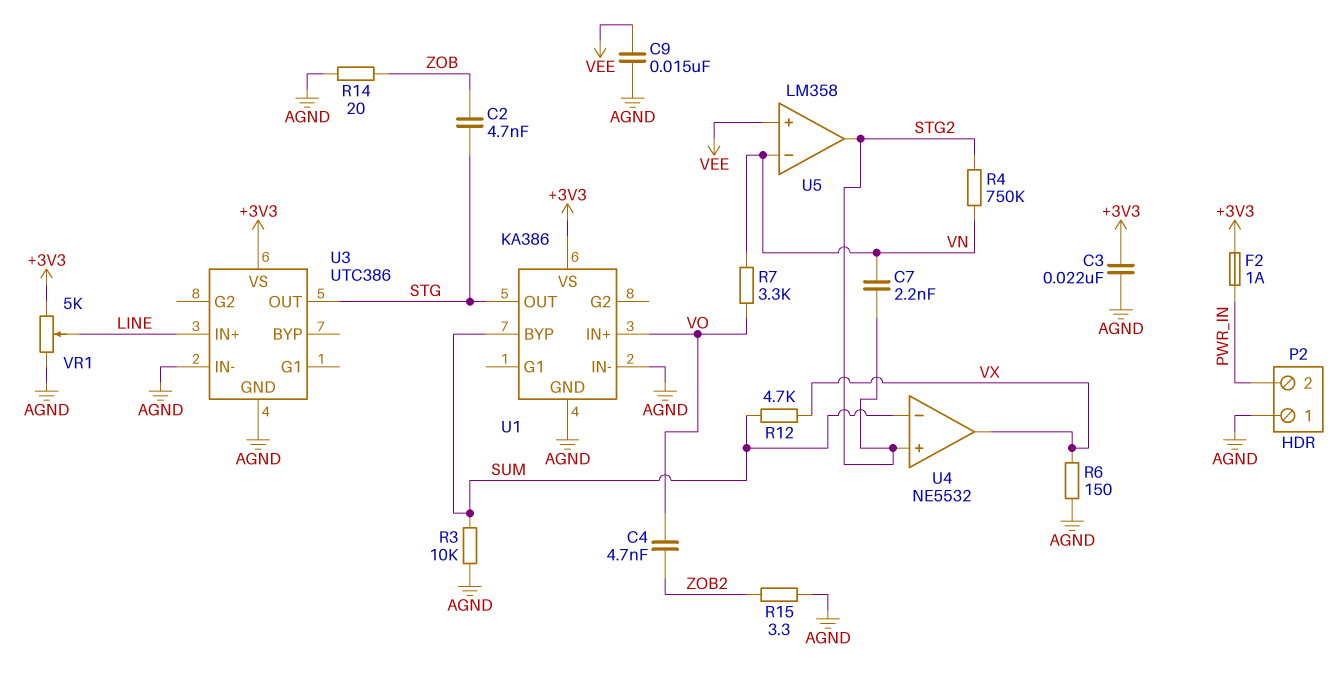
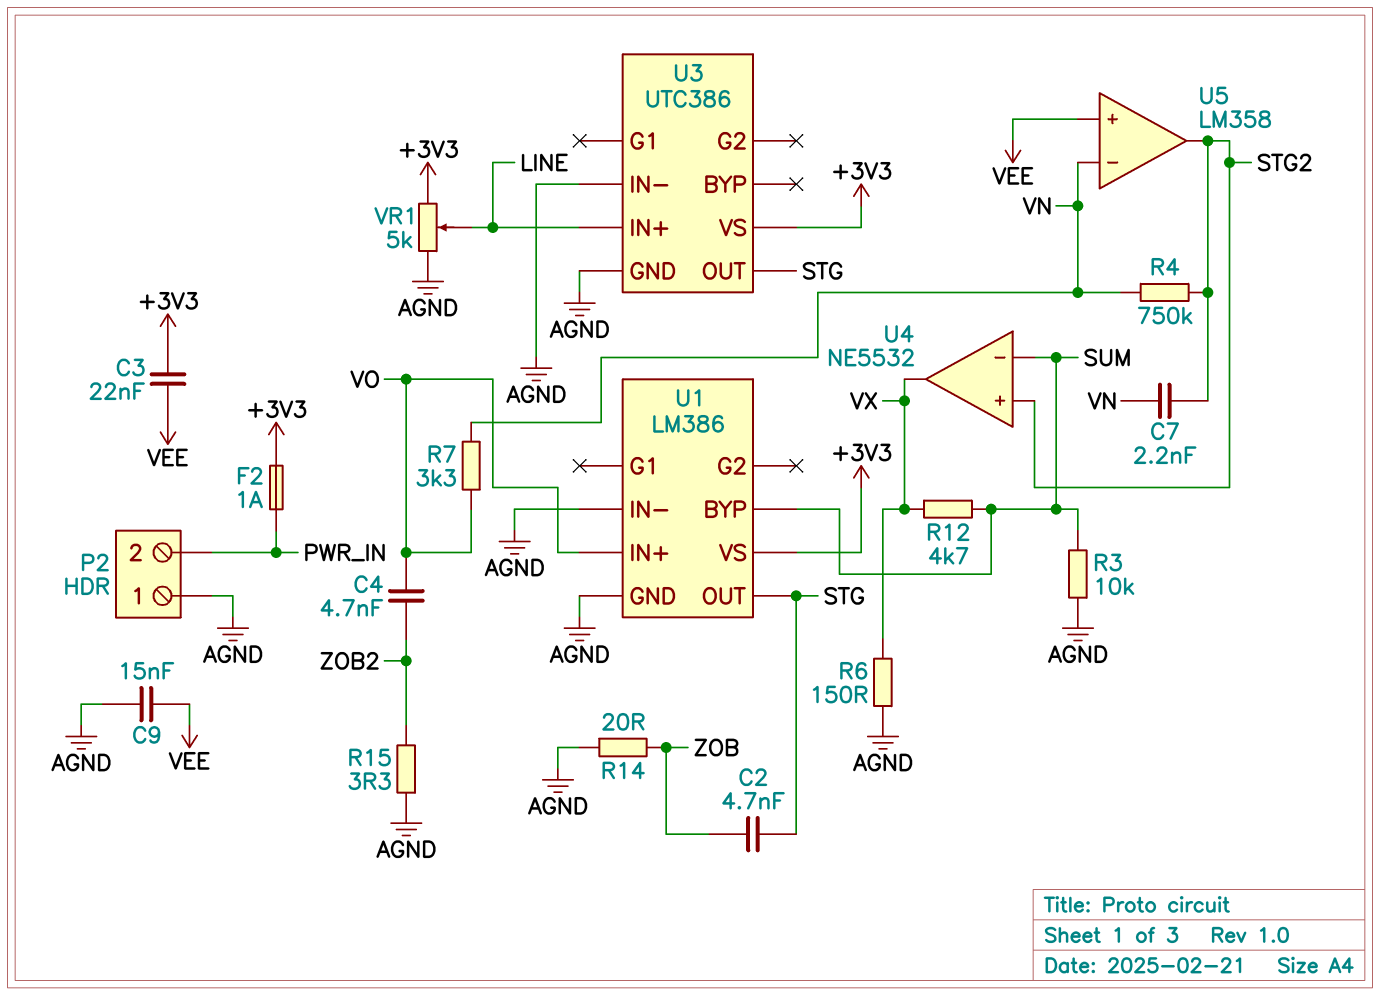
C3: 22nF (+3V3, AGND) -> 22nF (+3V3, VEE)
U1: KA386 -> LM386

